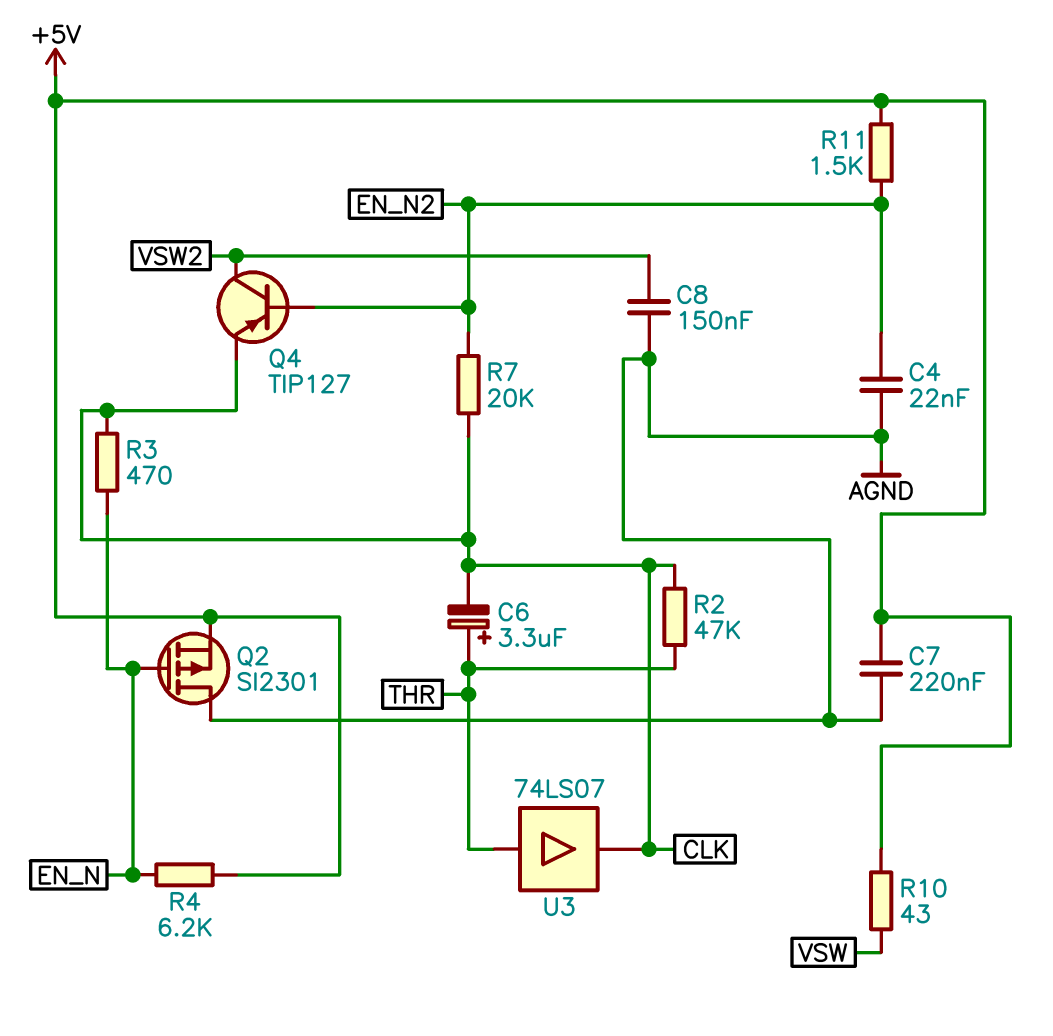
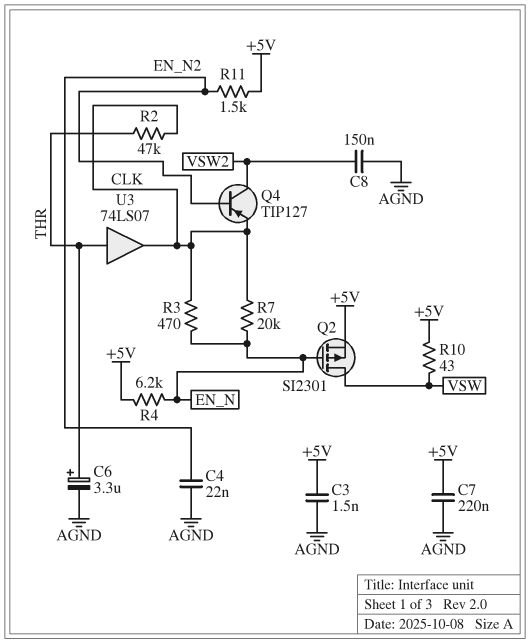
C3: none -> 1.5nF (+5V, AGND)
C6: 3.3uF (plus THR, minus CLK) -> 3.3uF (plus THR, minus AGND)
Q2: PMOS SI2301 (G EN_N, D AGND, S +5V) -> PMOS SI2301 (G EN_N, D VSW, S +5V)
R7: 20k (CLK, EN_N2) -> 20k (CLK, EN_N)

